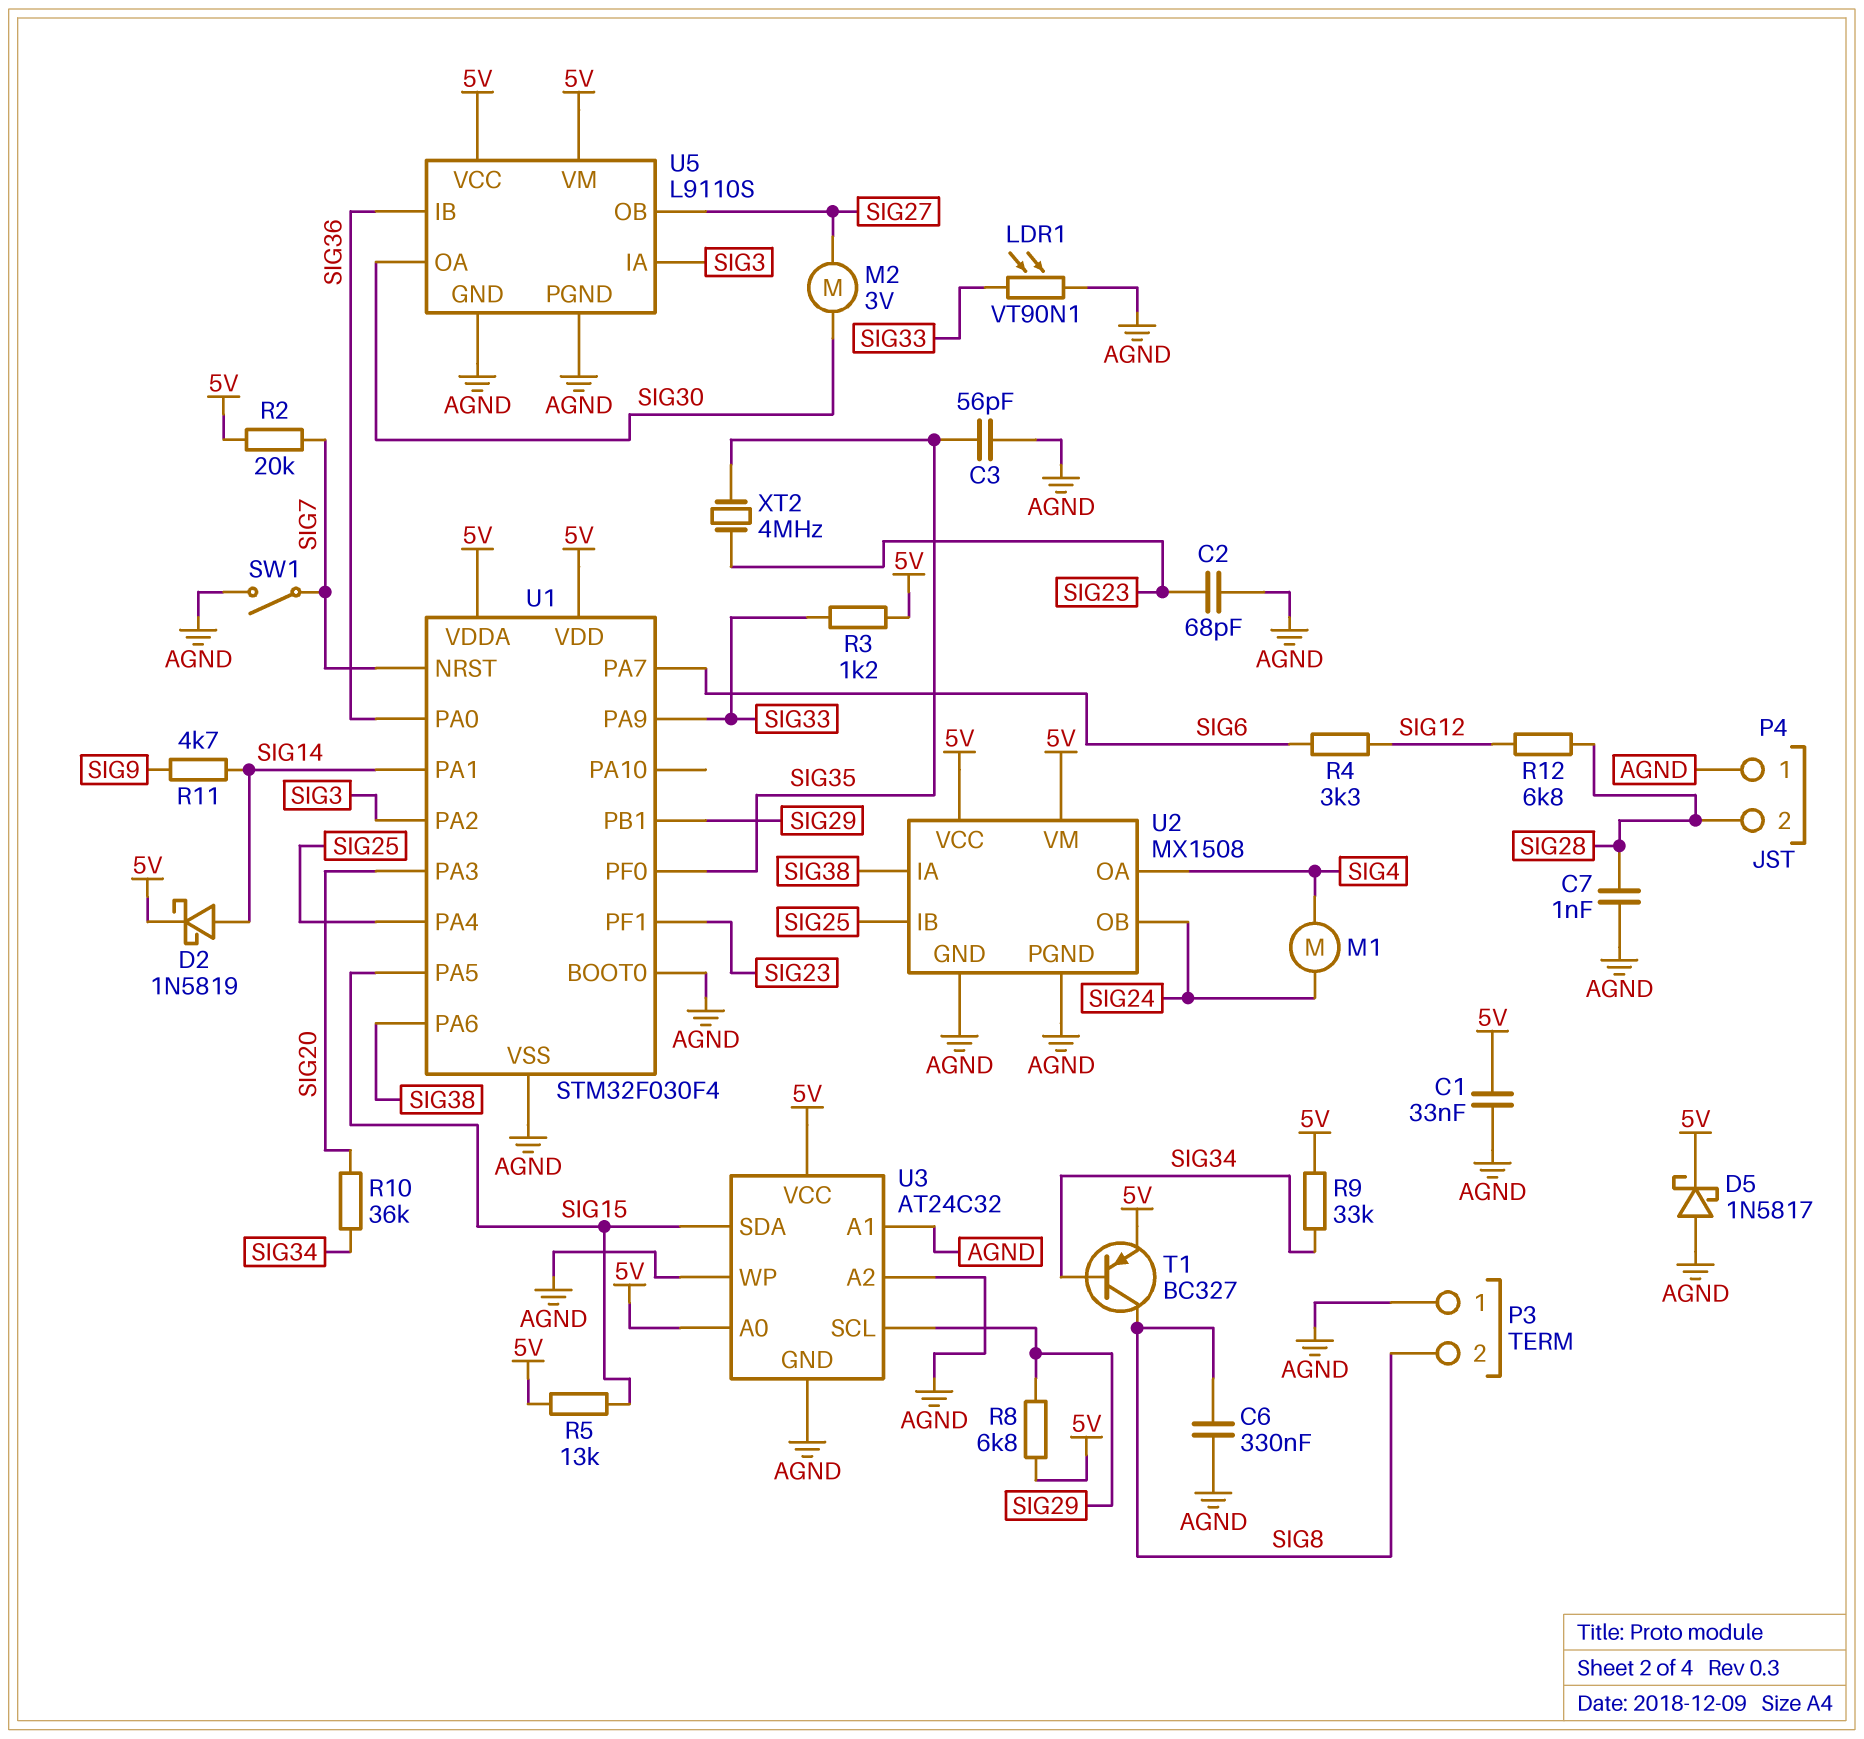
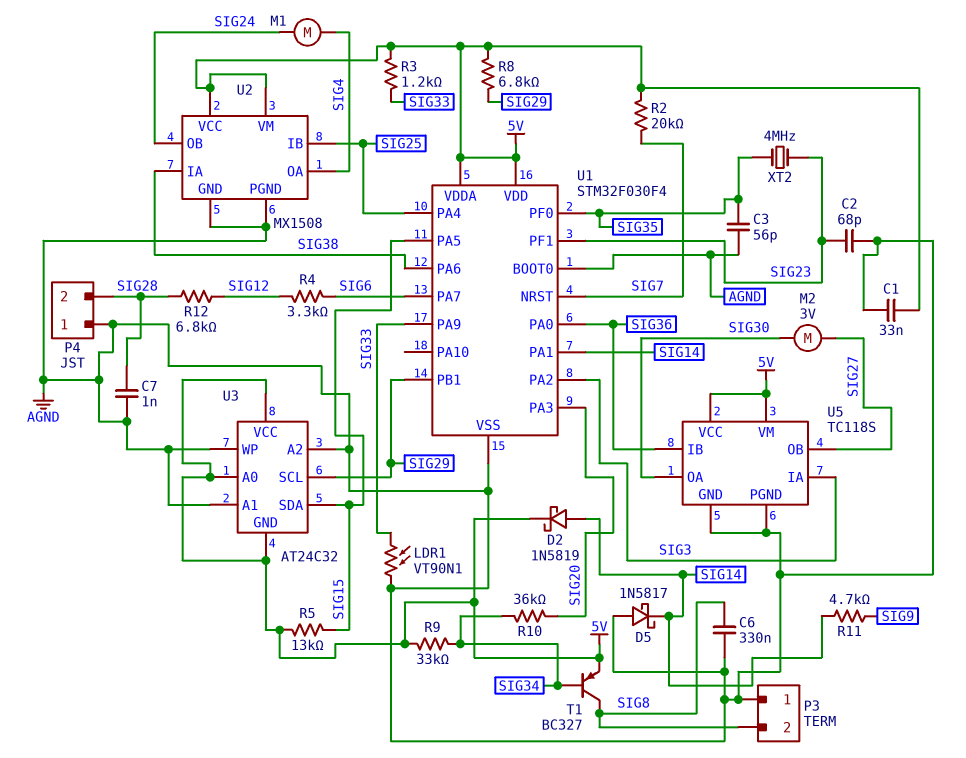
D5: schottky 1N5817 (A AGND, K 5V) -> schottky 1N5817 (A AGND, K SIG14)
SW1: switch (AGND, SIG7) -> none
U3 pin GND: AGND -> 5V
U5: L9110S -> TC118S

